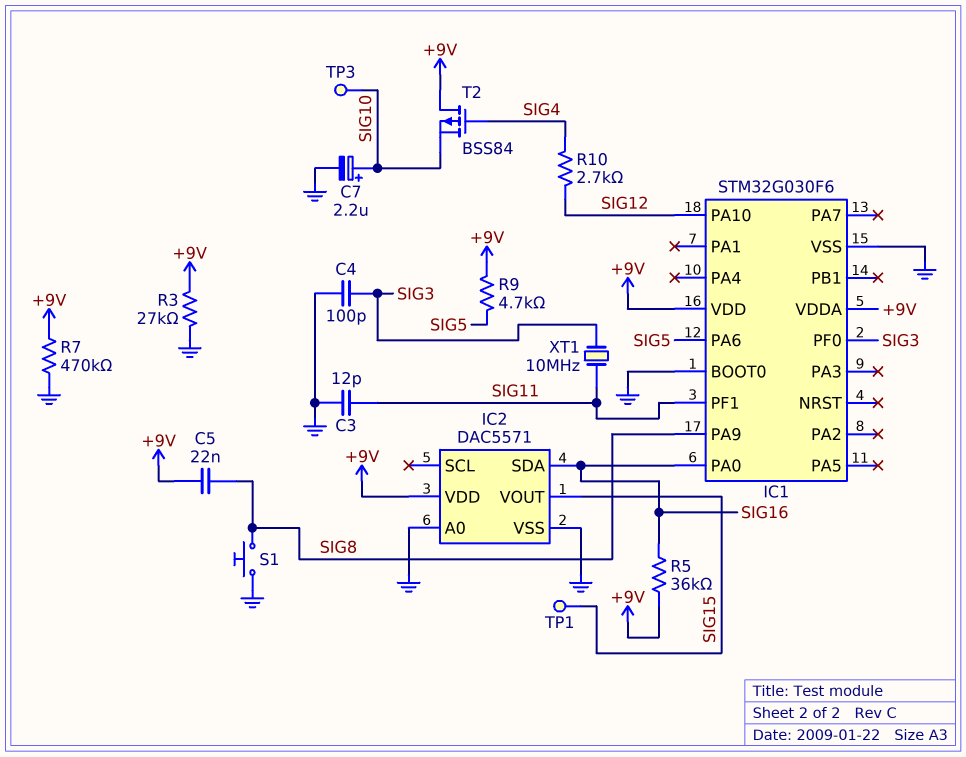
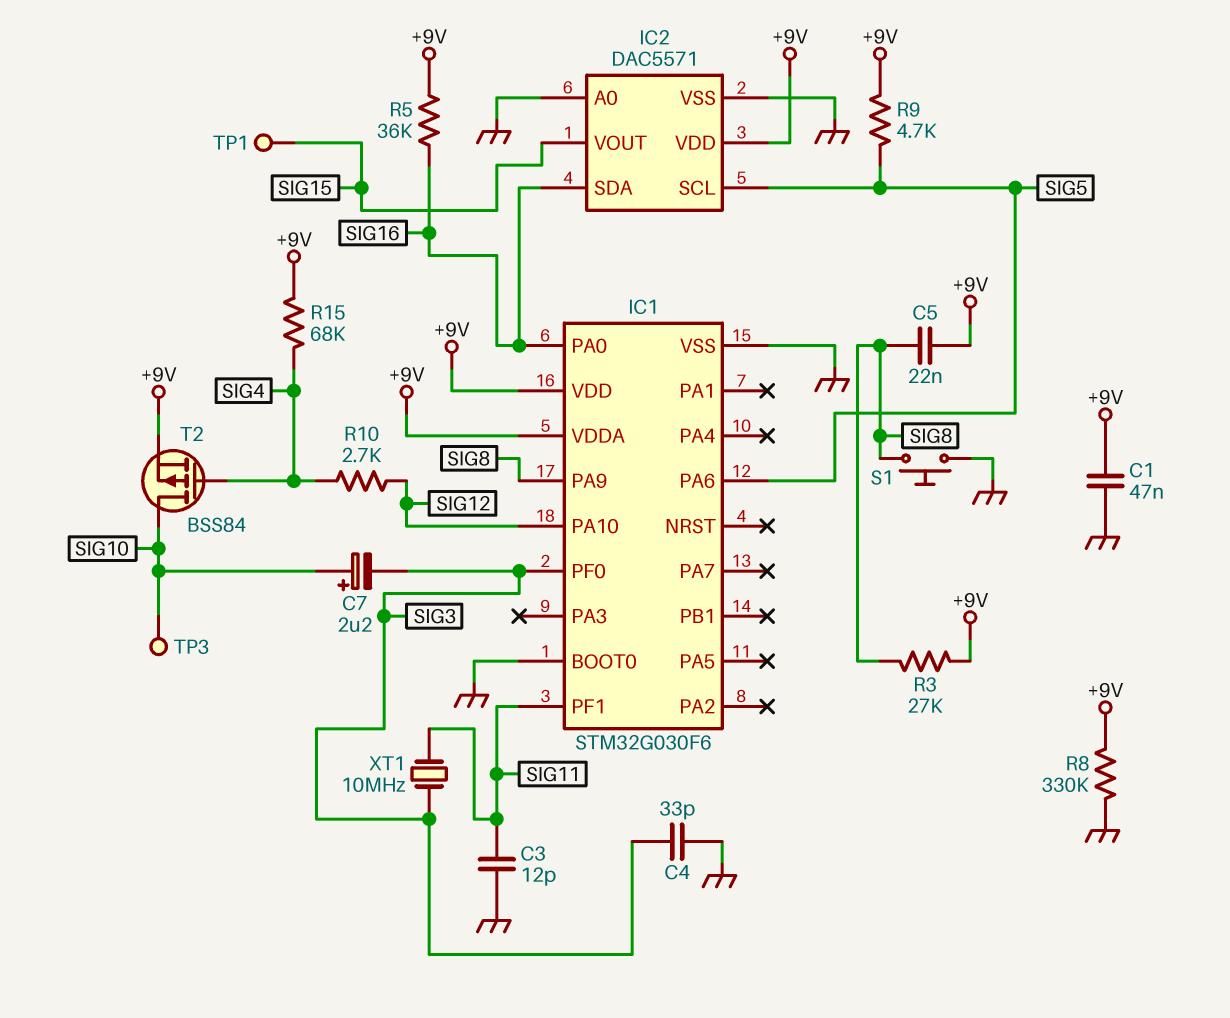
C1: none -> 47nF (+9V, GND)
C4: 100pF (GND, SIG3) -> 33pF (GND, SIG3)
C7: 2.2uF (plus SIG10, minus GND) -> 2.2uF (plus SIG10, minus SIG3)
IC2 pin SCL: none -> SIG5
R3: 27k (+9V, GND) -> 27k (+9V, SIG8)
R7: 470k (+9V, GND) -> none
R8: none -> 330k (+9V, GND)
R15: none -> 68k (+9V, SIG4)
T2: PMOS BSS84 (G SIG4, D +9V, S SIG10) -> PMOS BSS84 (G SIG4, D SIG10, S +9V)

